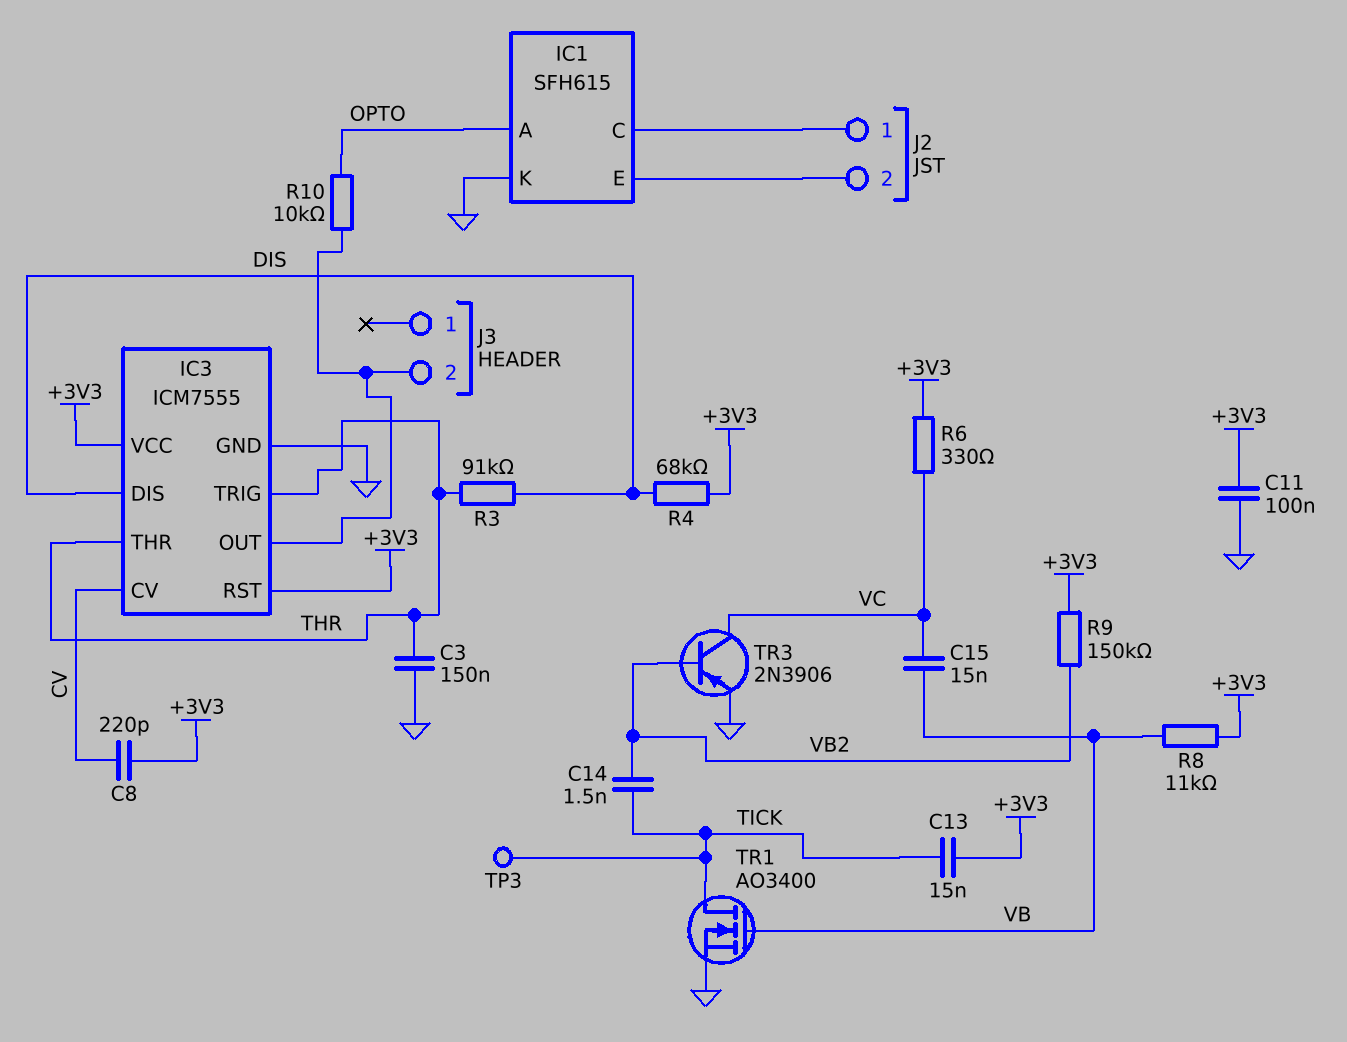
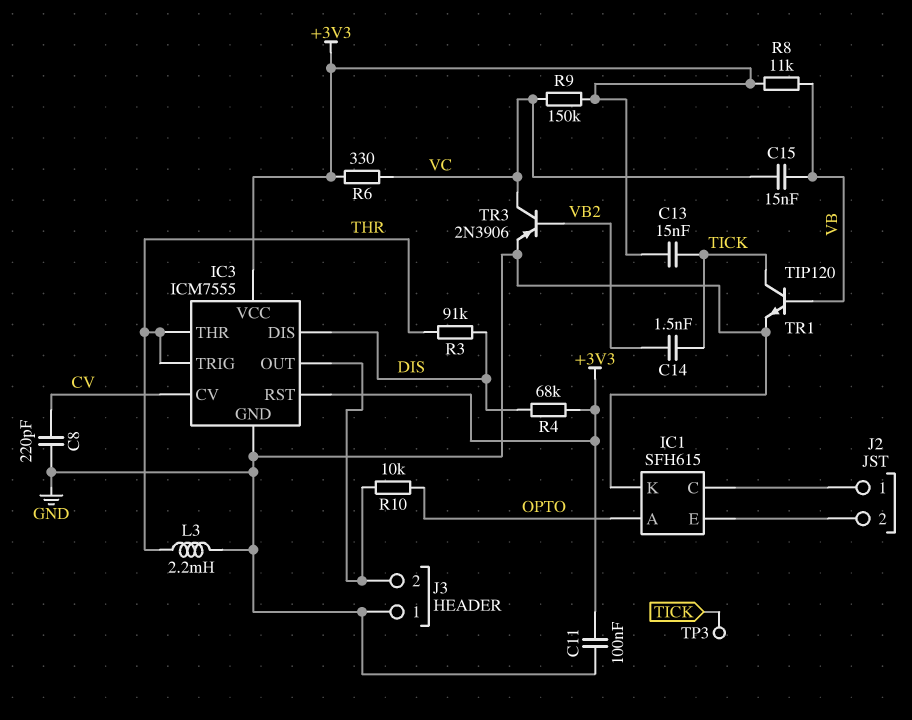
C3: 150nF (GND, THR) -> none
C8: 220pF (+3V3, CV) -> 220pF (CV, GND)
J3 pin 1: none -> GND
L3: none -> 2.2mH (GND, THR)
R9: 150k (+3V3, VB2) -> 150k (+3V3, VC)
TR1: NMOS AO3400 (G VB, D TICK, S GND) -> NPN TIP120 (B VB, C TICK, E GND)

